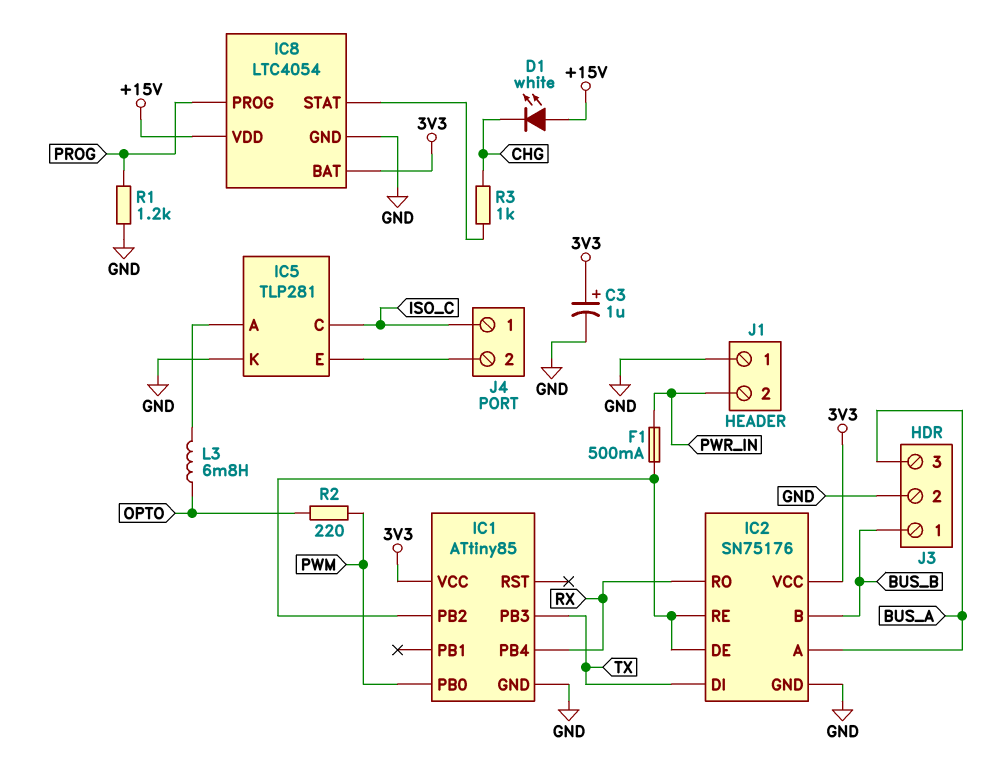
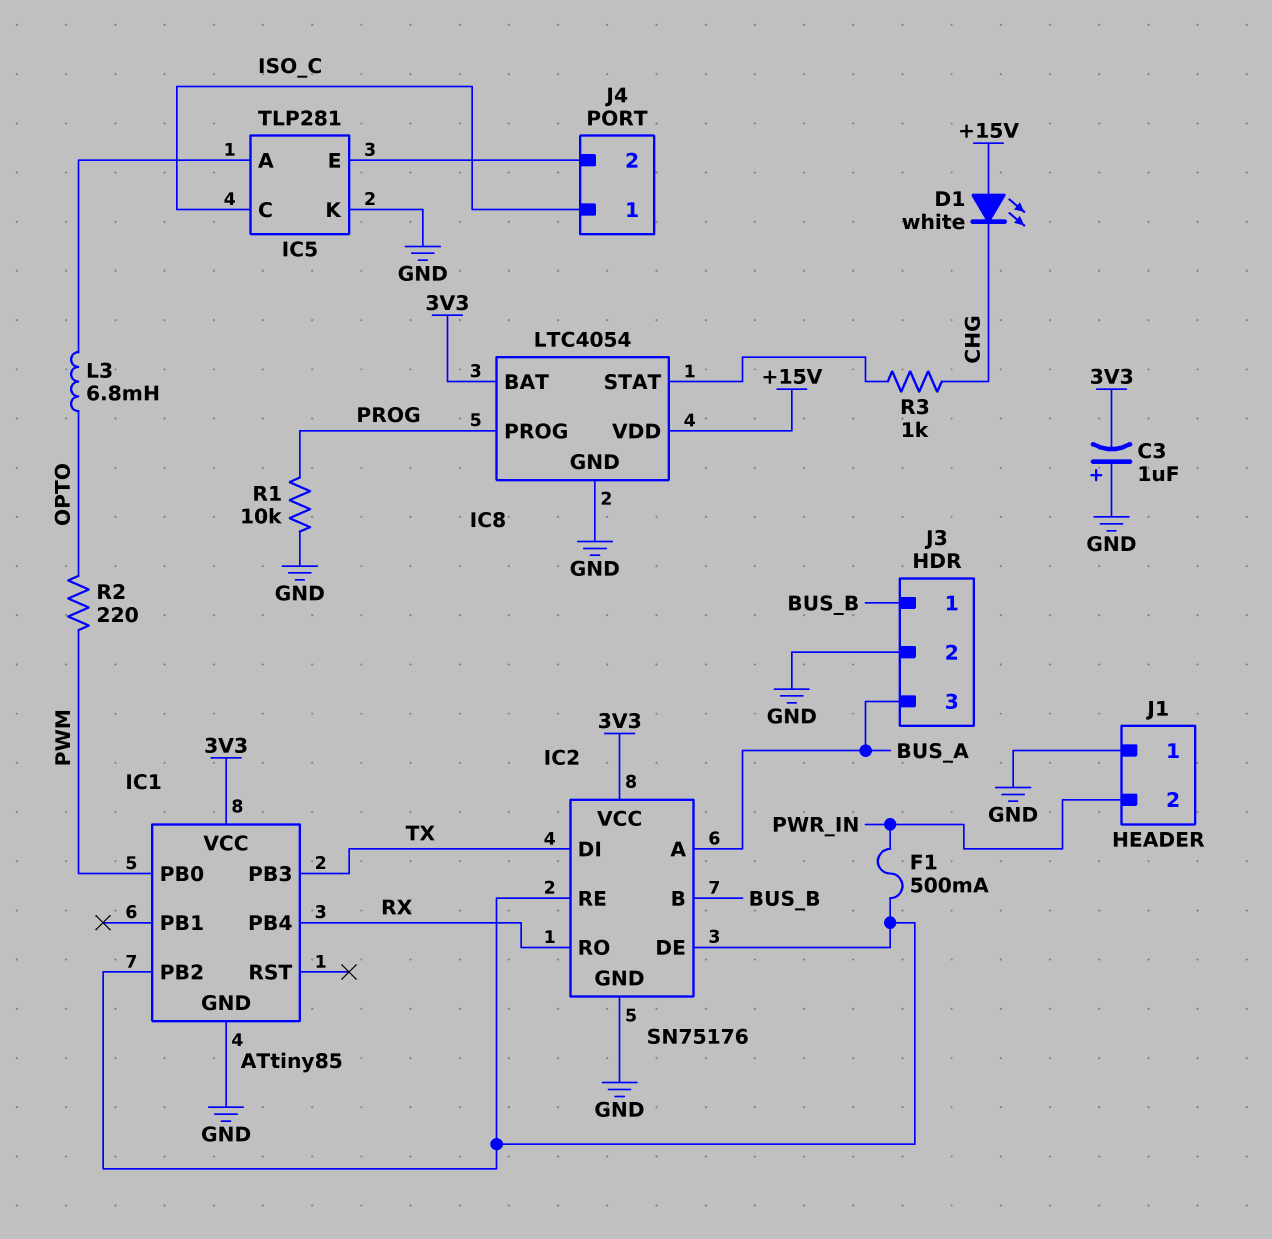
C3: 1uF (plus 3V3, minus GND) -> 1uF (plus GND, minus 3V3)
R1: 1.2k (GND, PROG) -> 10k (GND, PROG)

